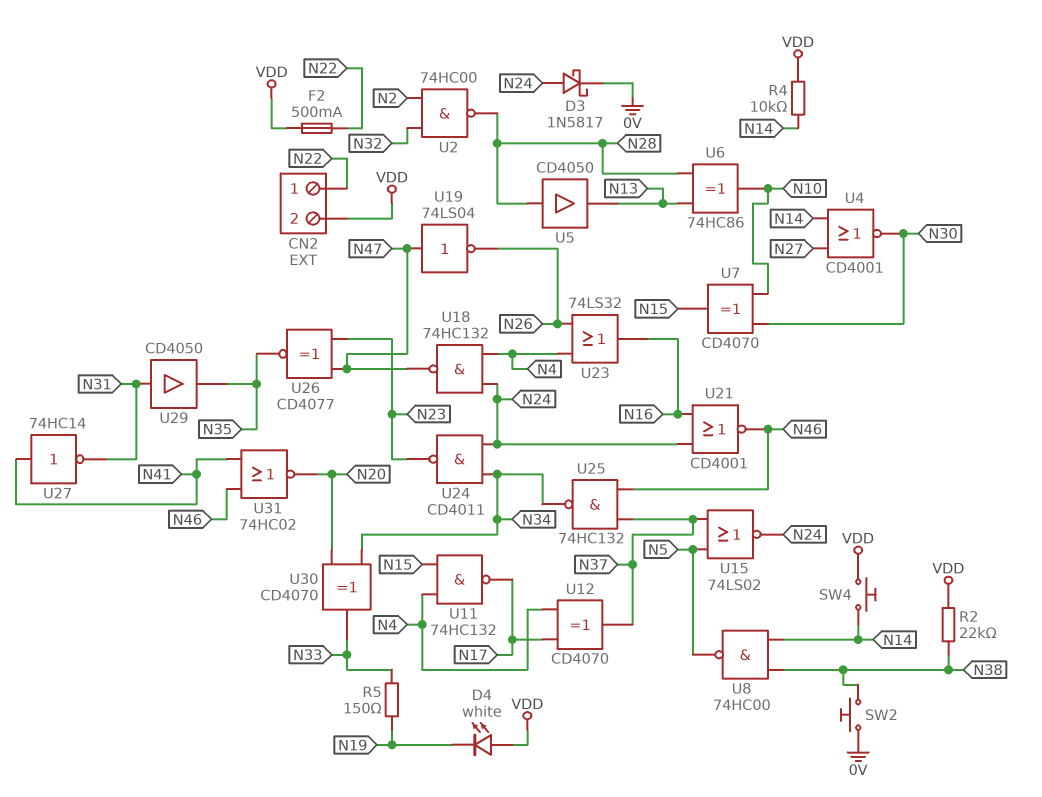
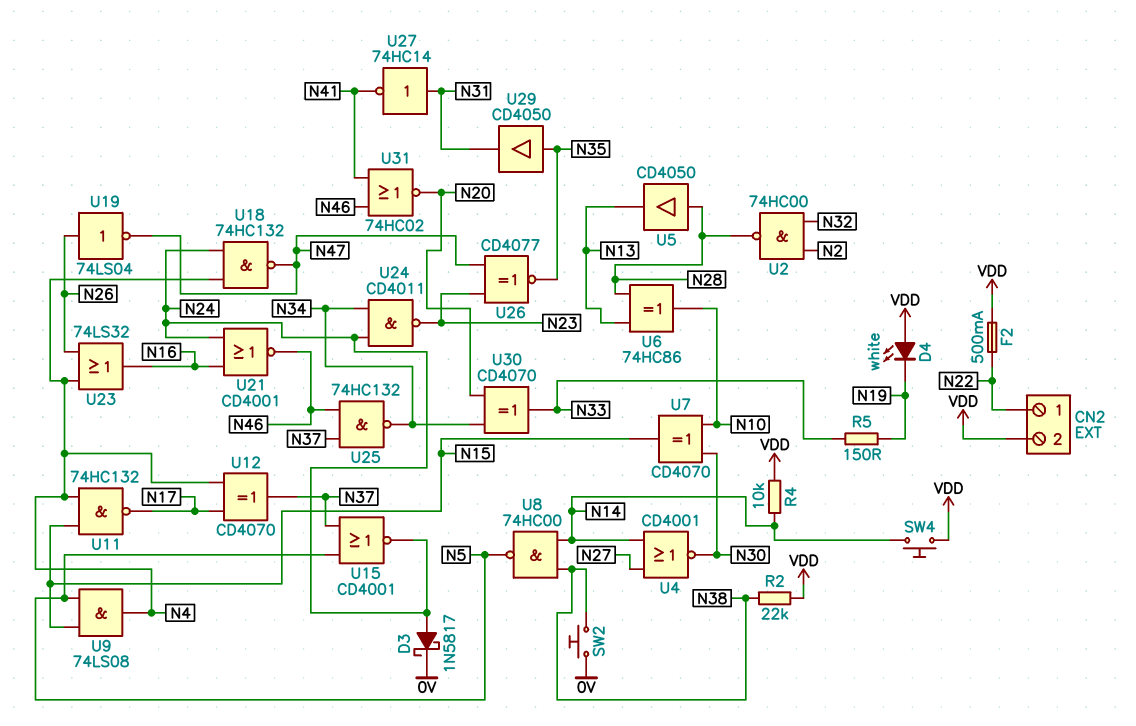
U9: none -> AND 74LS08 (in N5, in N15, out N4)
U15: NOR 74LS02 (in N5, in N37, out N24) -> NOR CD4001 (in N5, in N37, out N24)
U19: NOT 74LS04 (in N47, out N26) -> NOT 74LS04 (in N26, out N47)
U27: NOT 74HC14 (in N41, out N31) -> NOT 74HC14 (in N31, out N41)
U29: buffer CD4050 (in N31, out N35) -> buffer CD4050 (in N35, out N31)

